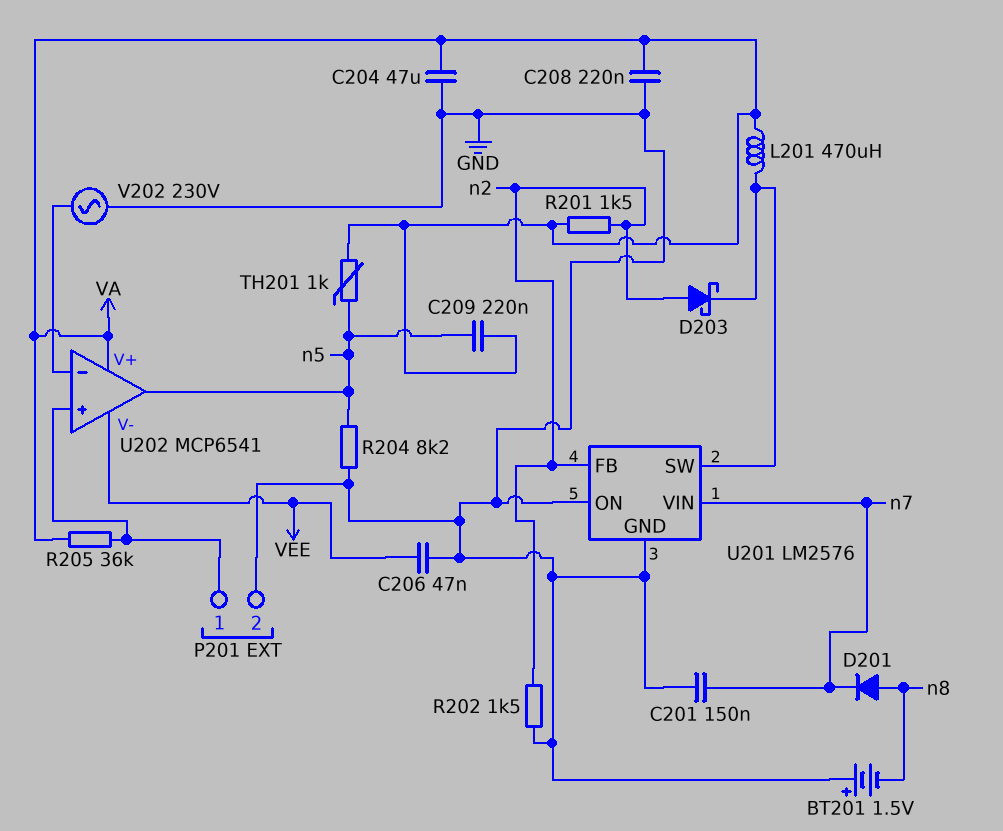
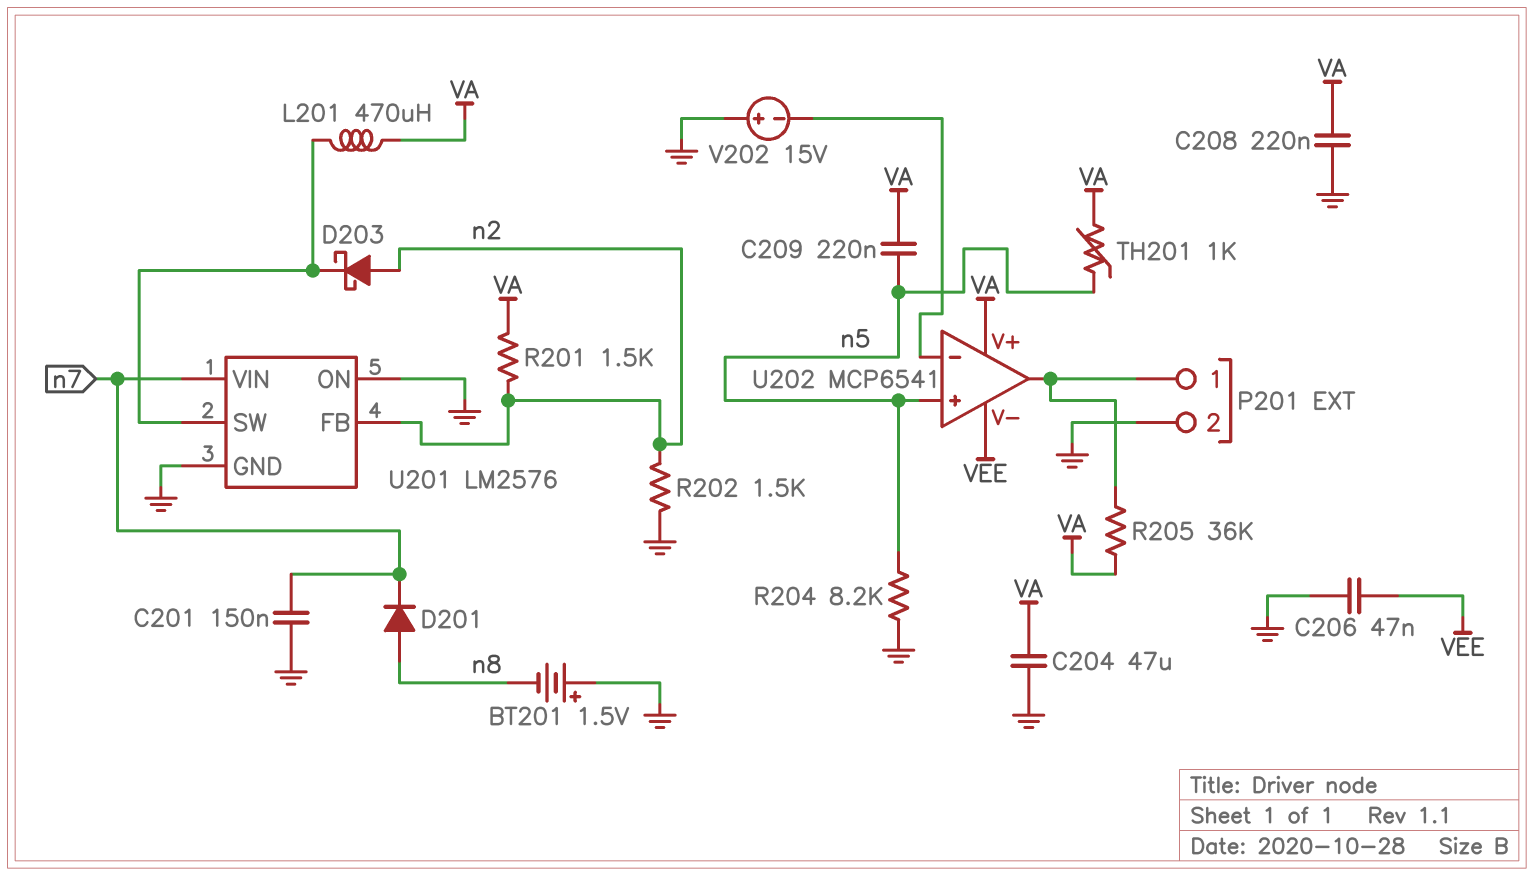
U202 pin in+: P201/1 -> n5
U202 pin out: n5 -> P201/1
V202: AC 230V (GND, U202/in-) -> 15V (plus GND, minus U202/in-)

